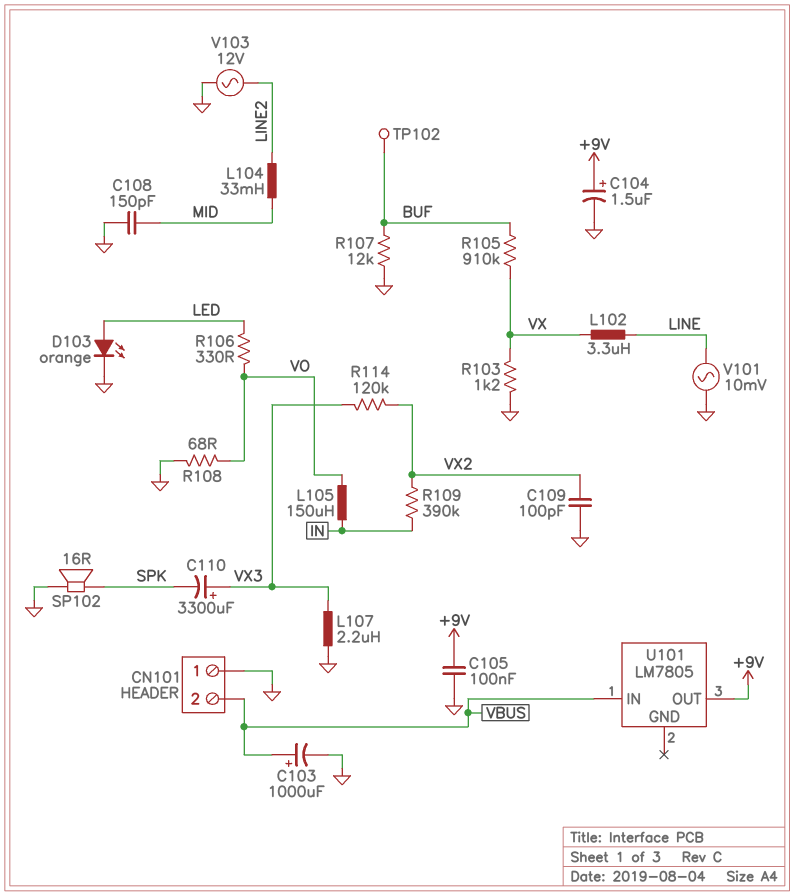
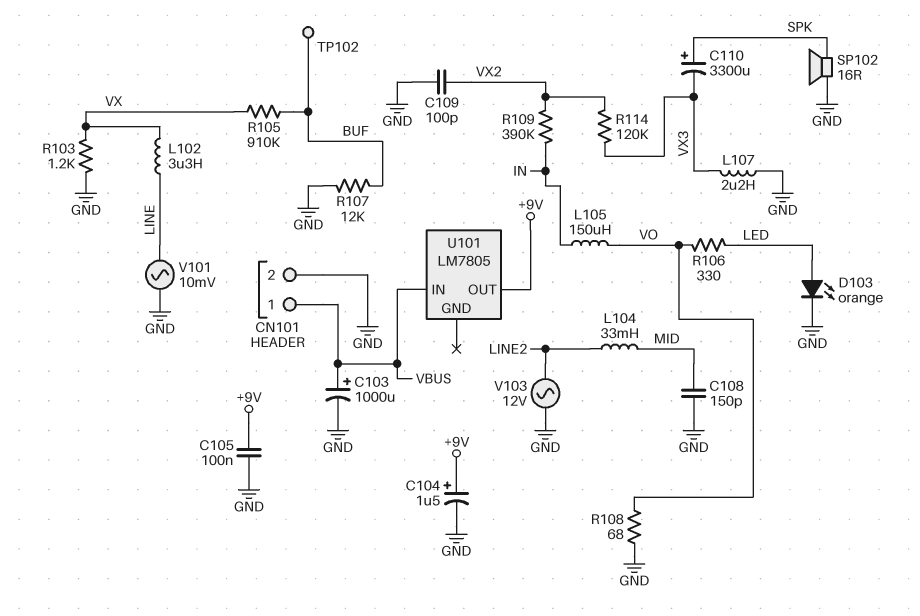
C110: 3300uF (plus VX3, minus SPK) -> 3300uF (plus SPK, minus VX3)
CN101 pin 1: GND -> VBUS
CN101 pin 2: VBUS -> GND

